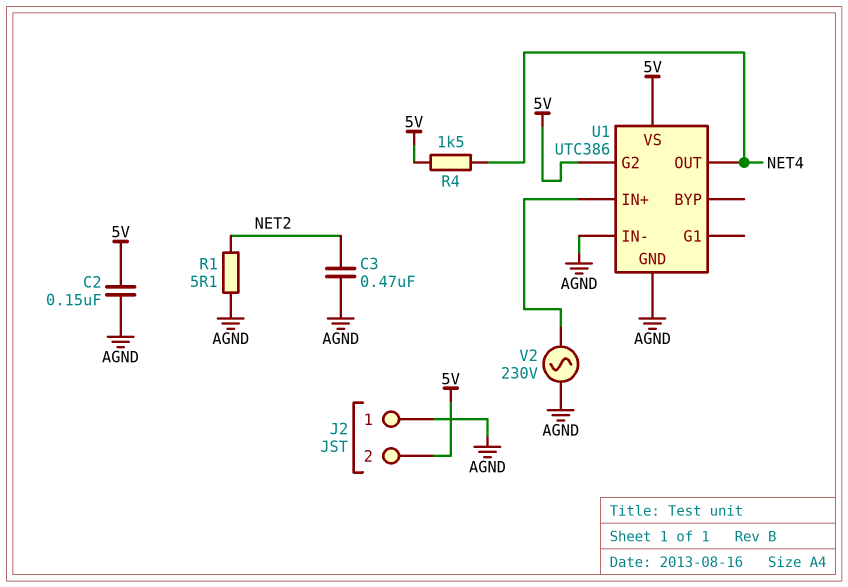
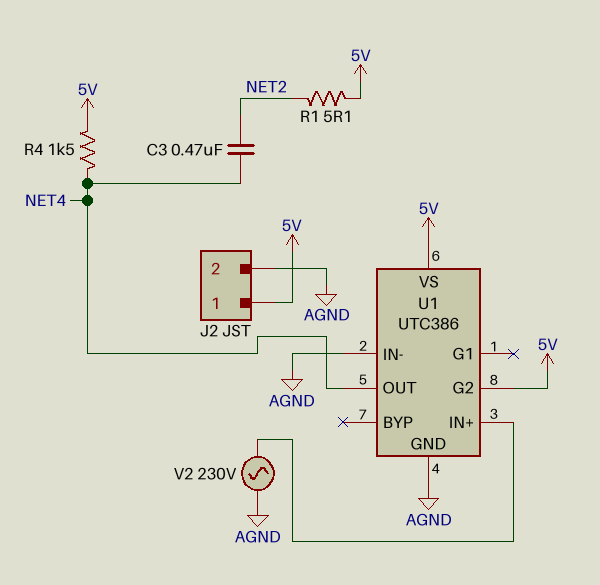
C2: 150nF (5V, AGND) -> none
C3: 470nF (AGND, NET2) -> 470nF (NET2, NET4)
J2 pin 1: AGND -> 5V
J2 pin 2: 5V -> AGND
R1: 5.1 (AGND, NET2) -> 5.1 (5V, NET2)

